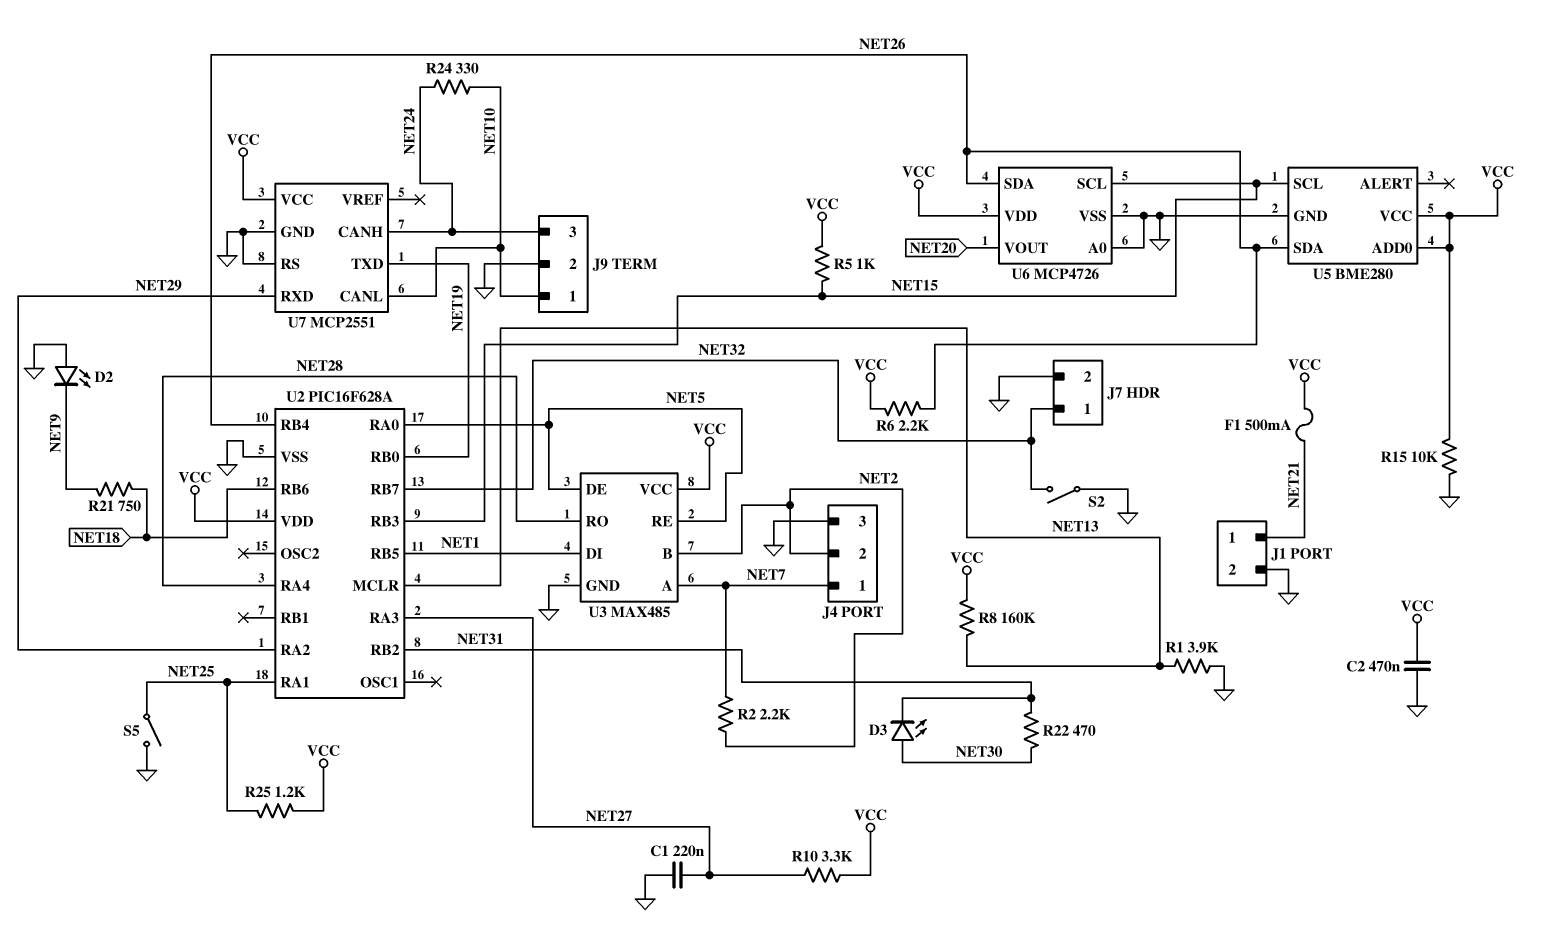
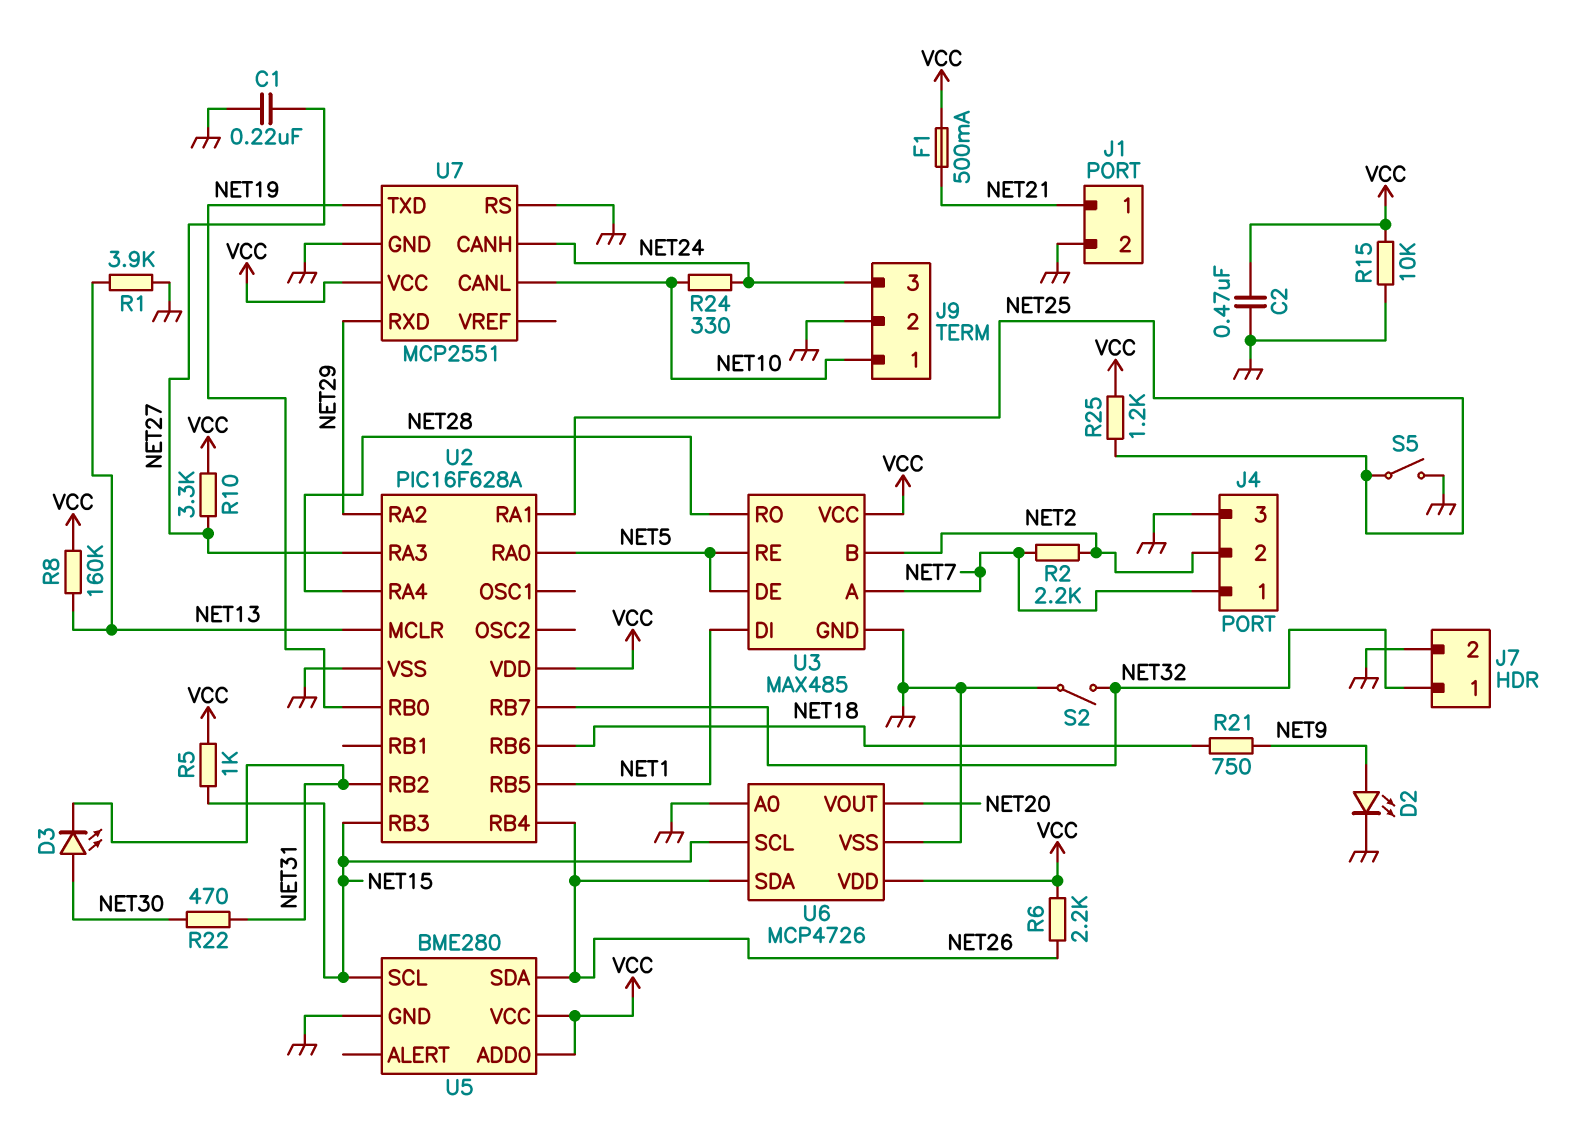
D2: LED (A GND, K NET9) -> LED (A NET9, K GND)

